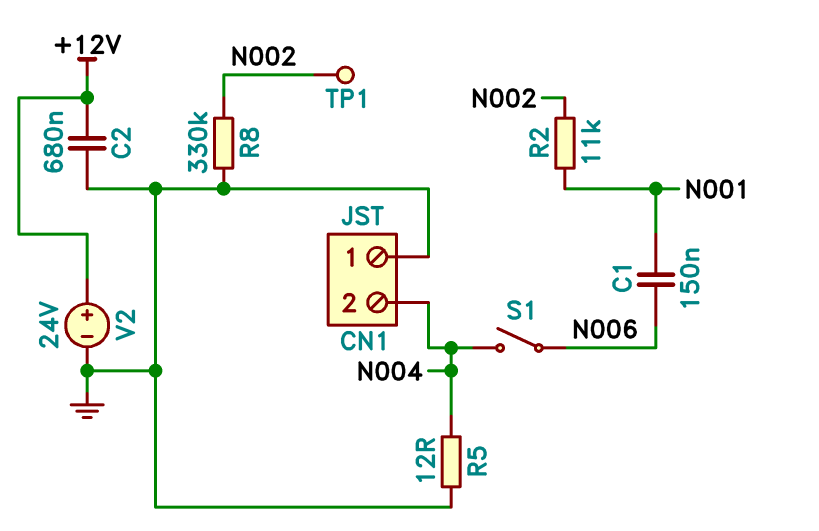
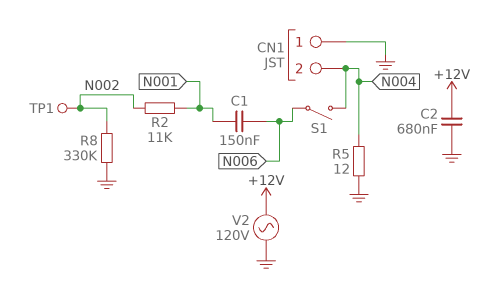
V2: 24V (plus +12V, minus GND) -> AC 120V (+12V, GND)

